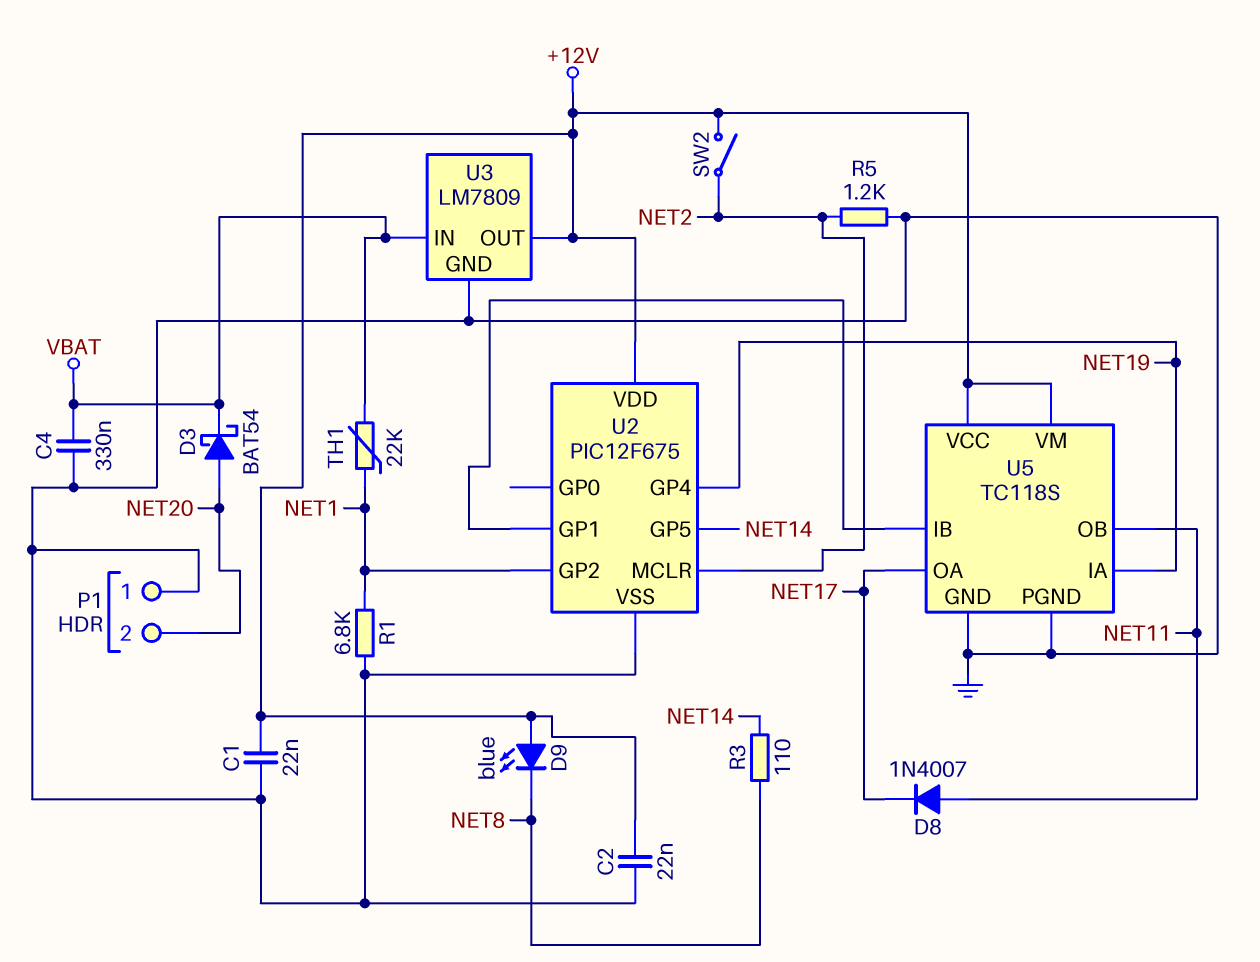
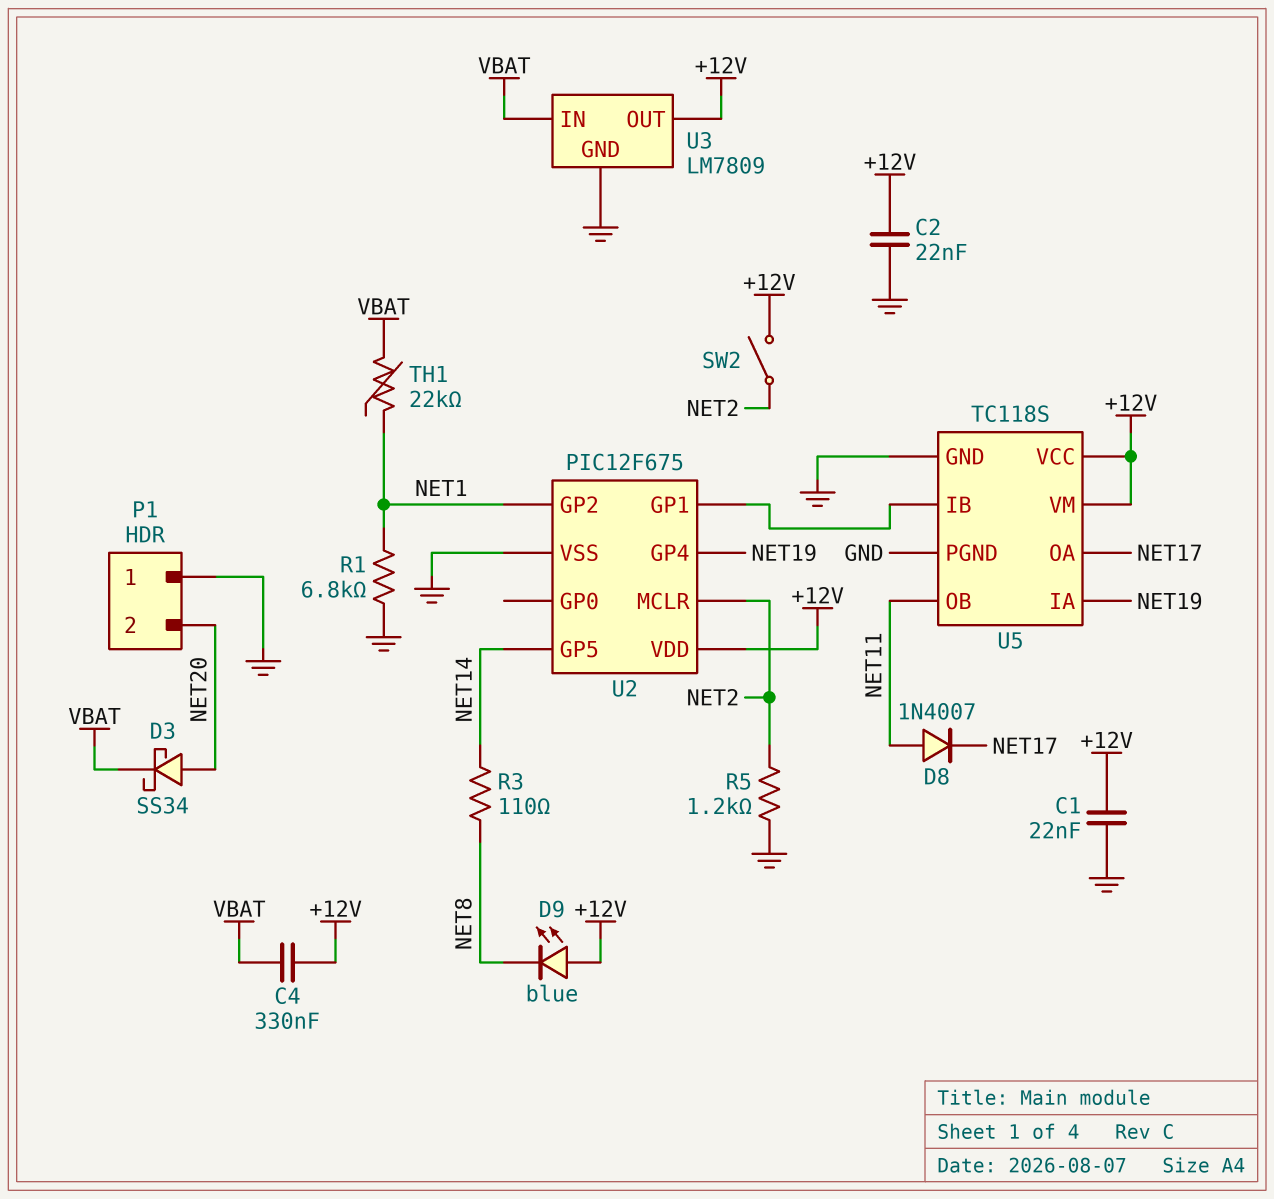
C4: 330nF (GND, VBAT) -> 330nF (+12V, VBAT)
D3: schottky BAT54 (A NET20, K VBAT) -> schottky SS34 (A NET20, K VBAT)

